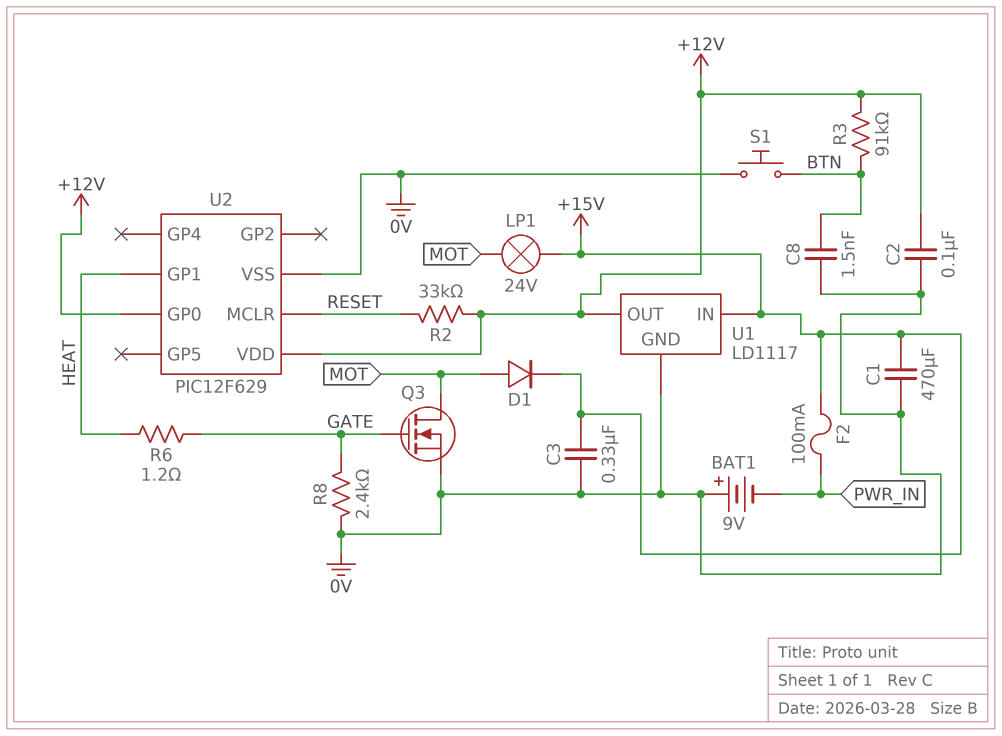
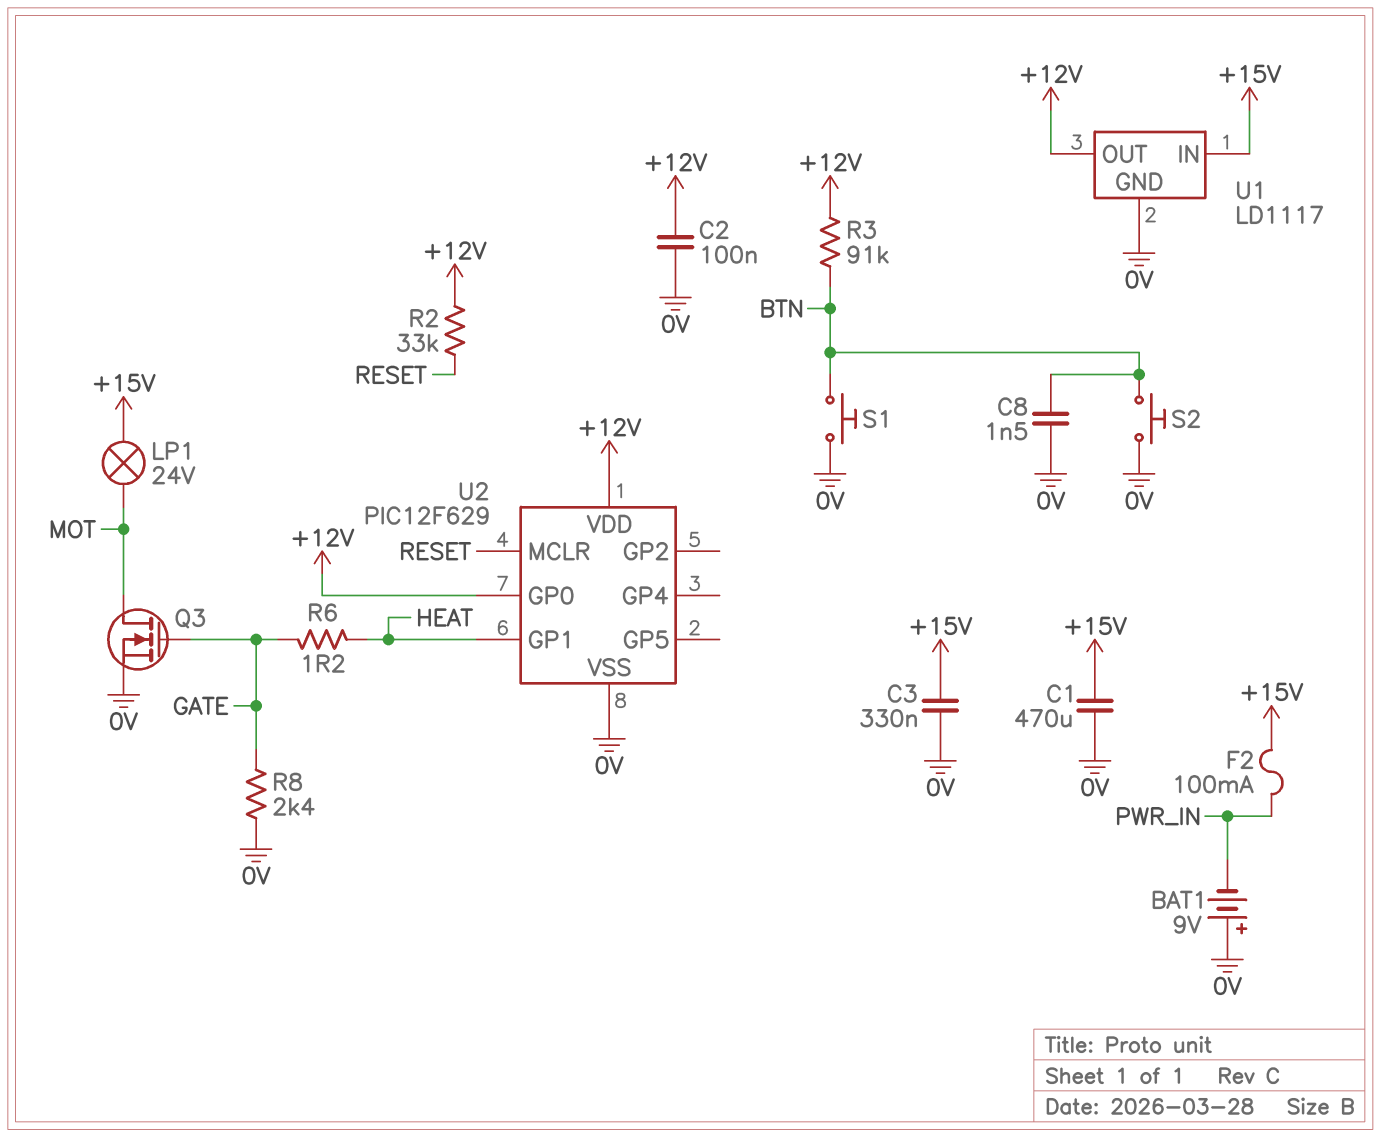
D1: diode (A MOT, K +15V) -> none
S2: none -> button (0V, BTN)

